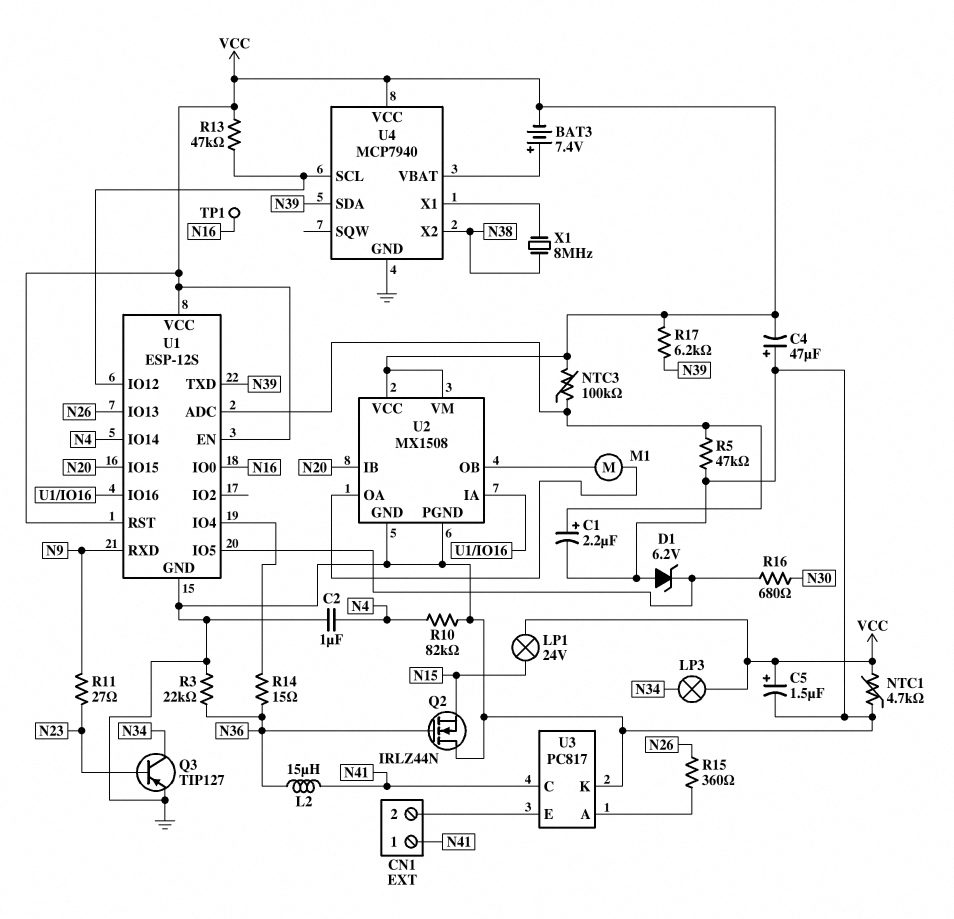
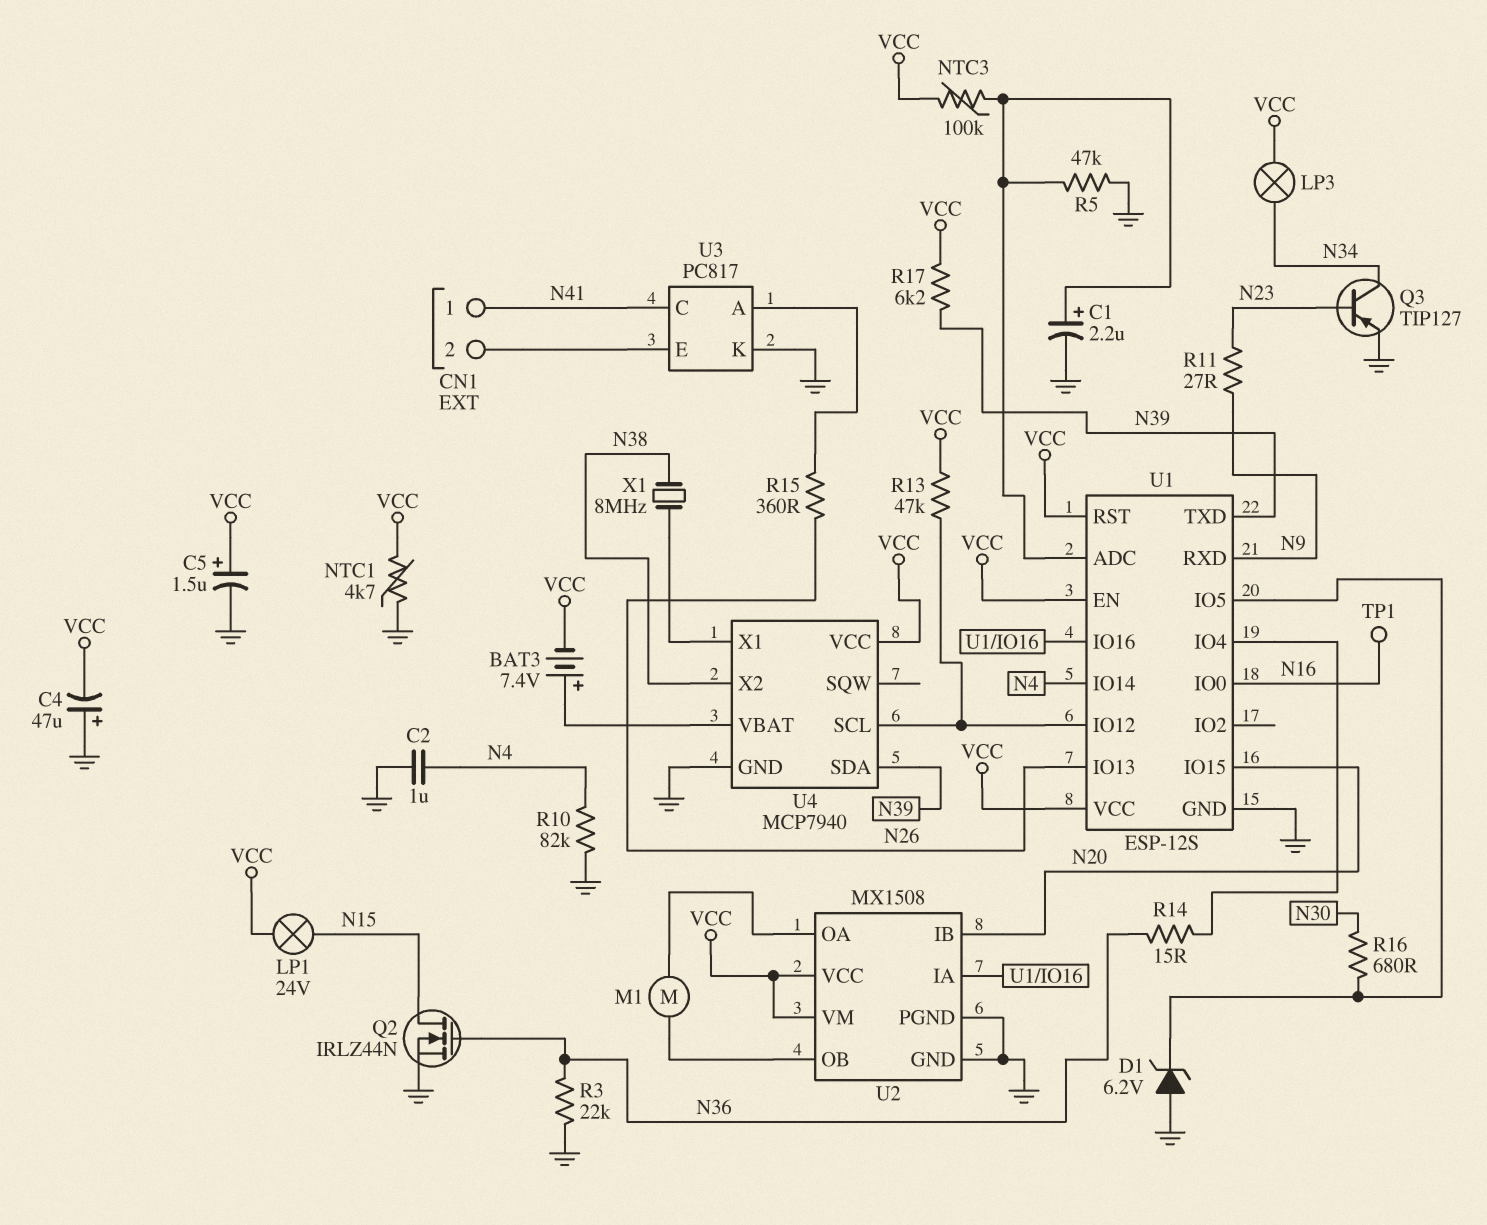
L2: 15uH (N36, N41) -> none
Q2: NMOS IRLZ44N (G N36, D GND, S N15) -> NMOS IRLZ44N (G N36, D N15, S GND)

